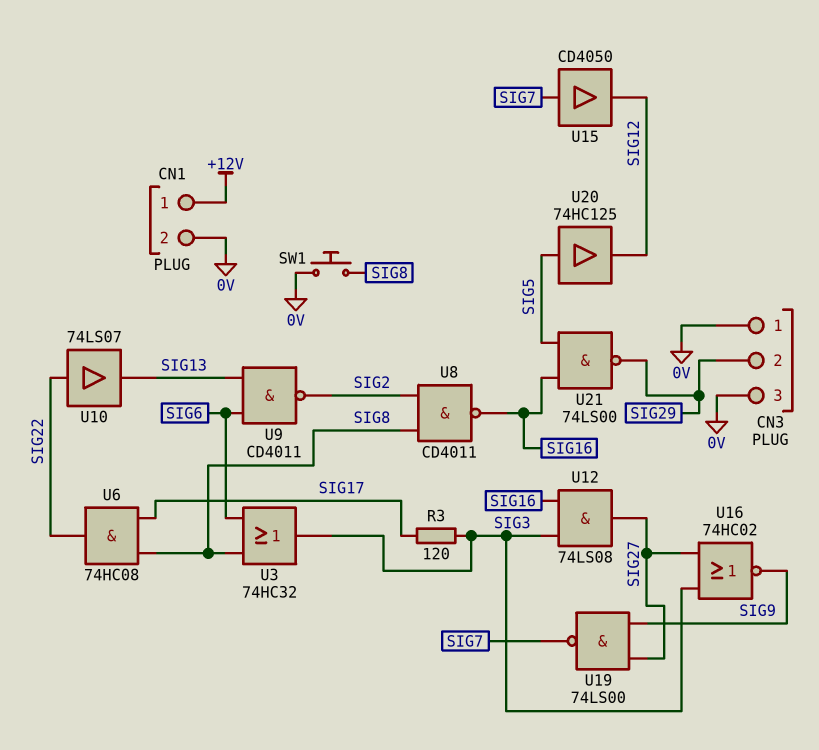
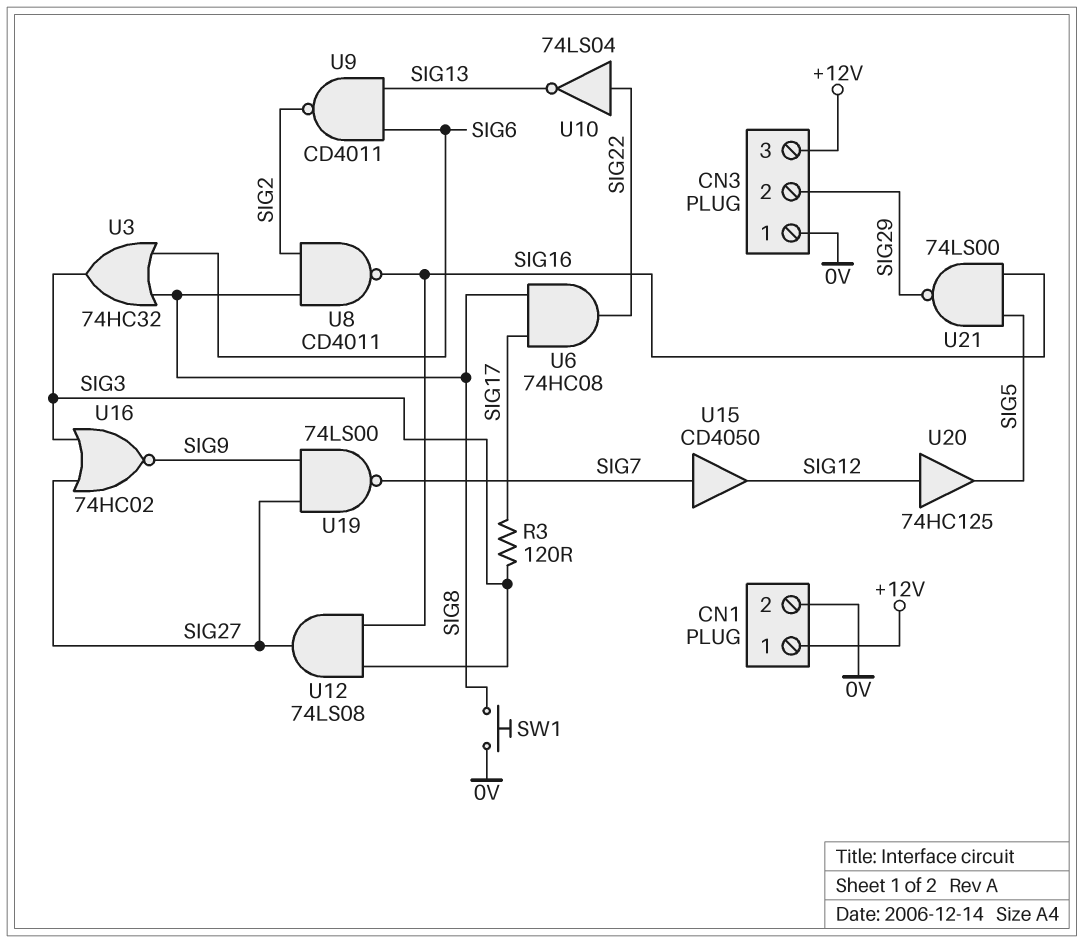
CN3 pin 3: 0V -> +12V
U10: buffer 74LS07 (in SIG22, out SIG13) -> NOT 74LS04 (in SIG22, out SIG13)
U20: buffer 74HC125 (in SIG5, out SIG12) -> buffer 74HC125 (in SIG12, out SIG5)

